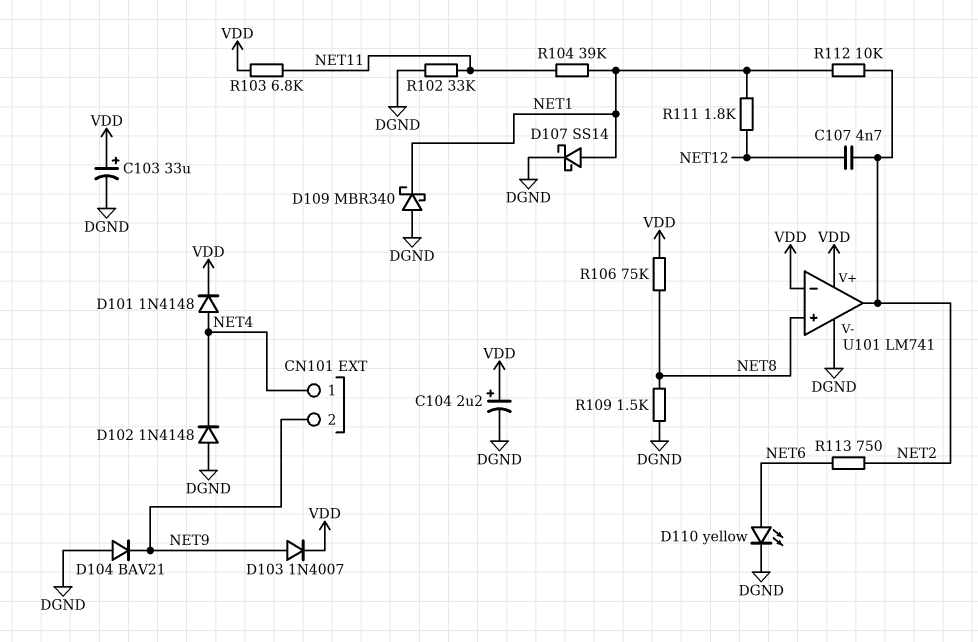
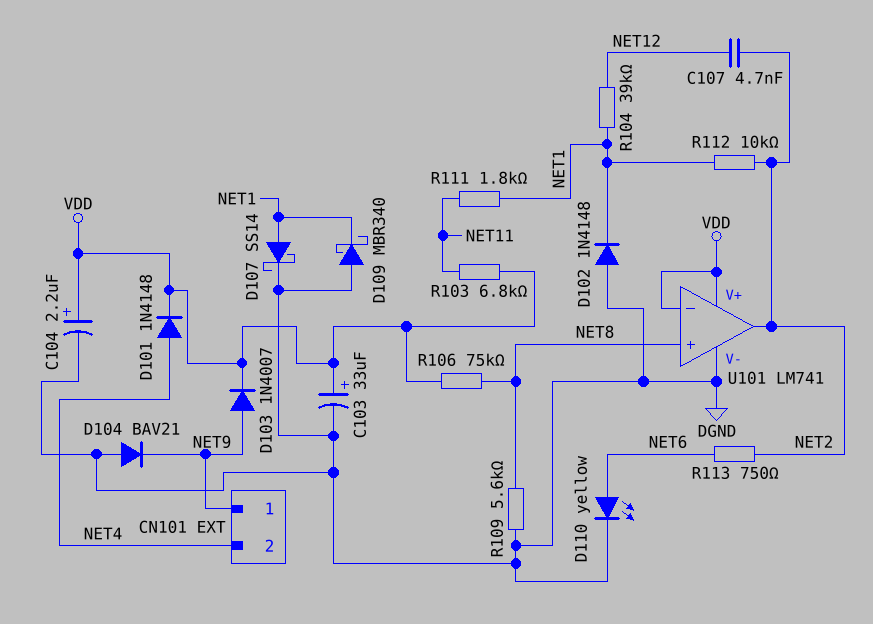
CN101 pin 1: NET4 -> NET9
CN101 pin 2: NET9 -> NET4
D102: diode 1N4148 (A DGND, K NET4) -> diode 1N4148 (A DGND, K NET1)
R102: 33k (DGND, NET11) -> none
R104: 39k (NET1, NET11) -> 39k (NET1, NET12)
R109: 1.5k (DGND, NET8) -> 5.6k (DGND, NET8)
R111: 1.8k (NET1, NET12) -> 1.8k (NET1, NET11)

